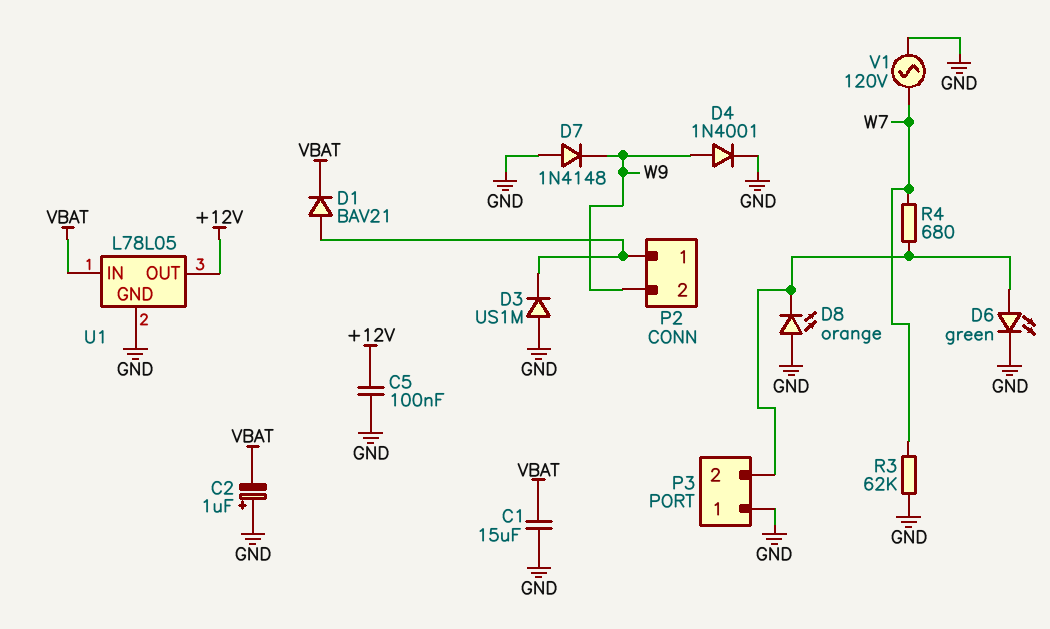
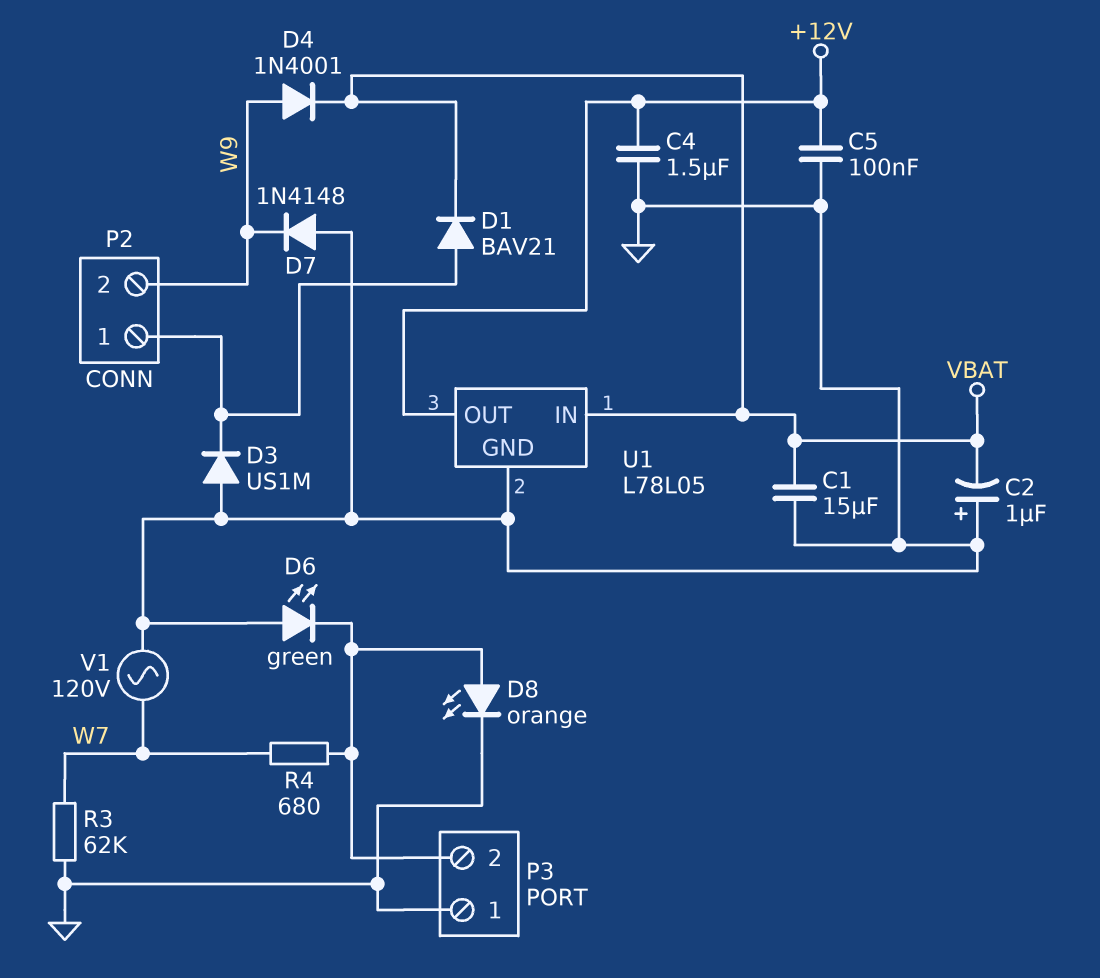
C4: none -> 1.5uF (+12V, GND)
D4: diode 1N4001 (A W9, K GND) -> diode 1N4001 (A W9, K VBAT)
D6: LED green (A P3/2, K GND) -> LED green (A GND, K P3/2)
D8: LED orange (A GND, K P3/2) -> LED orange (A P3/2, K GND)

